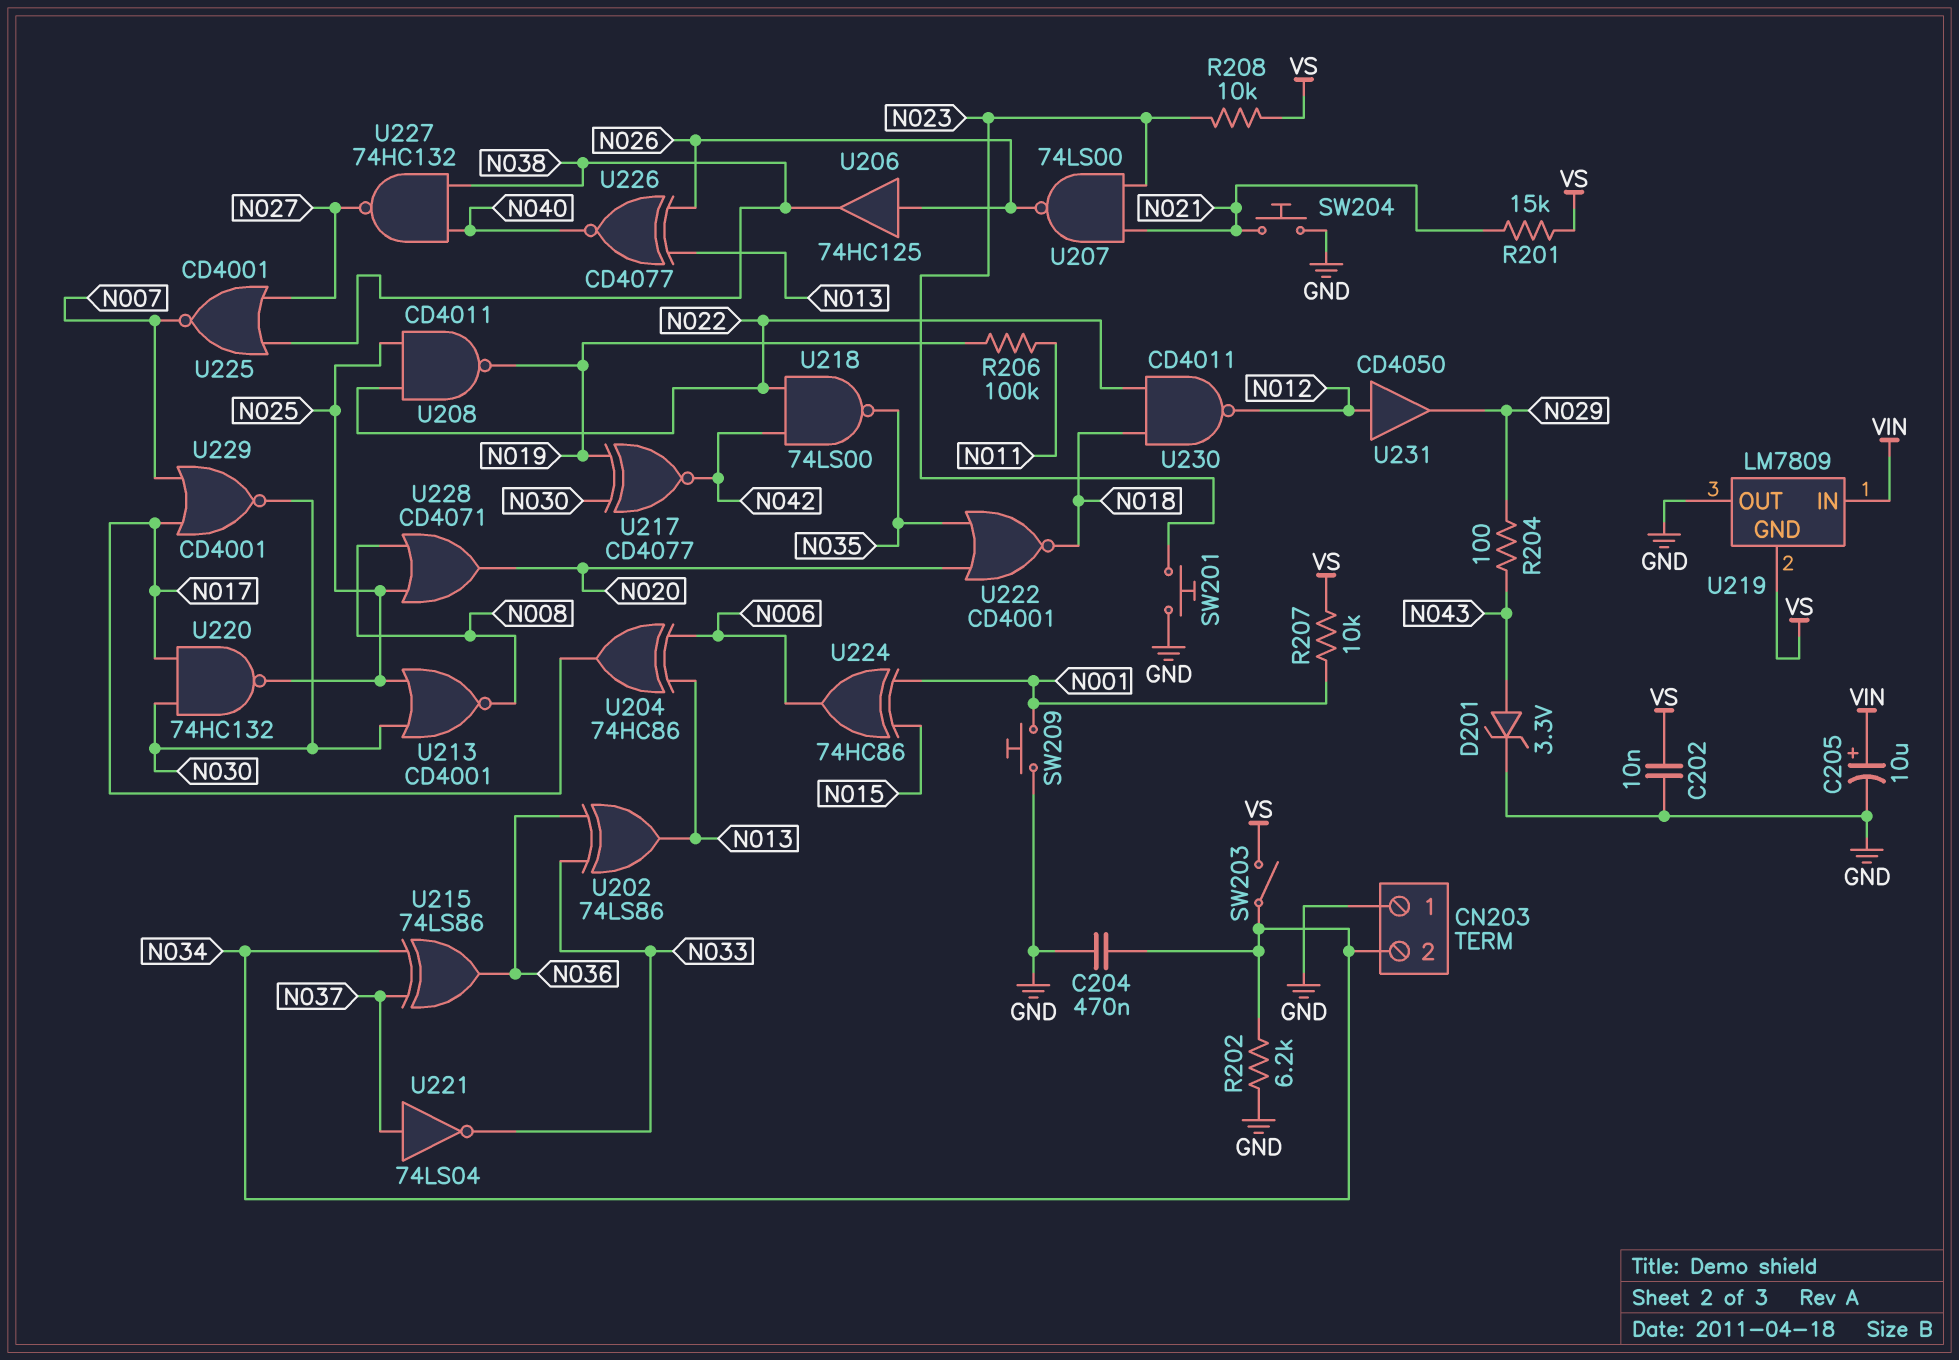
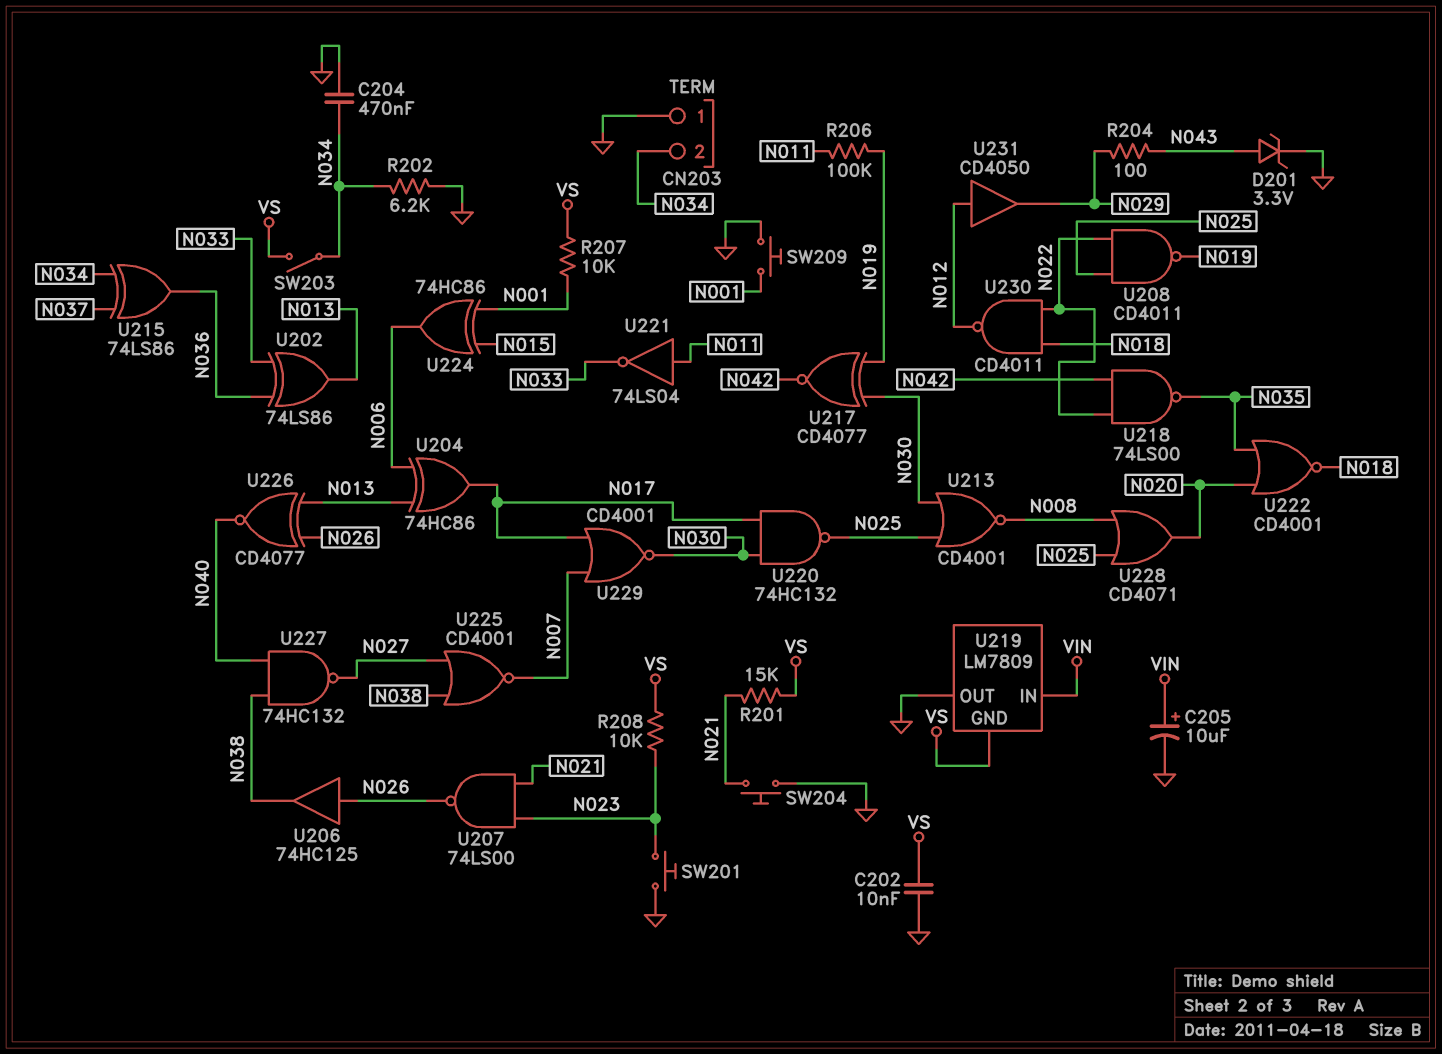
U221: NOT 74LS04 (in N037, out N033) -> NOT 74LS04 (in N011, out N033)

